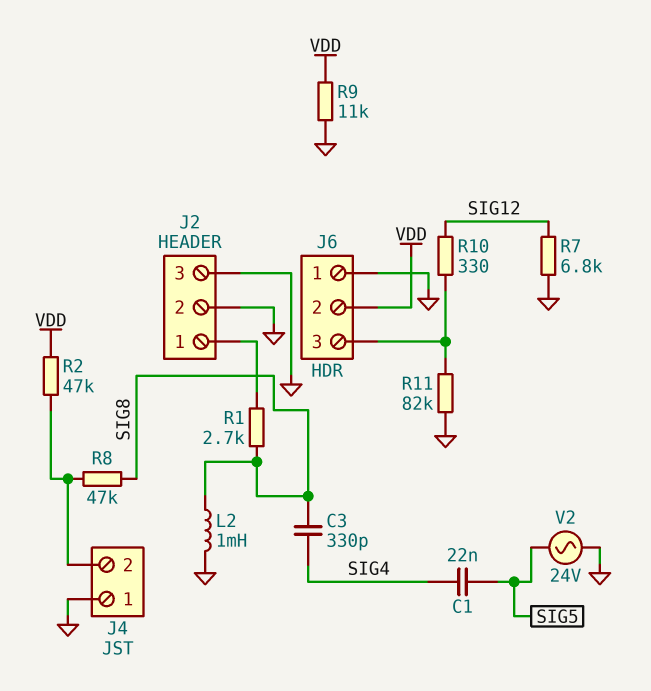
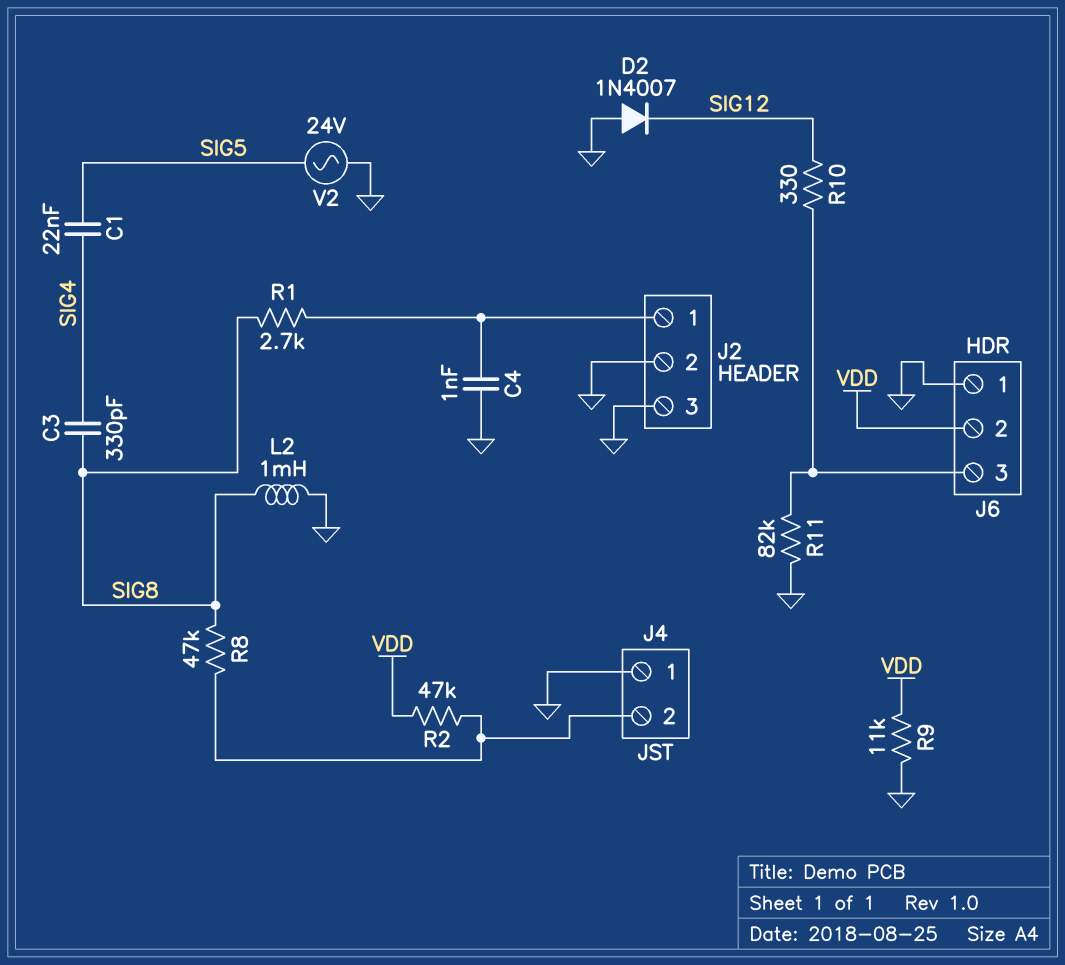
C4: none -> 1nF (GND, J2/1)
D2: none -> diode 1N4007 (A GND, K SIG12)
R7: 6.8k (GND, SIG12) -> none

